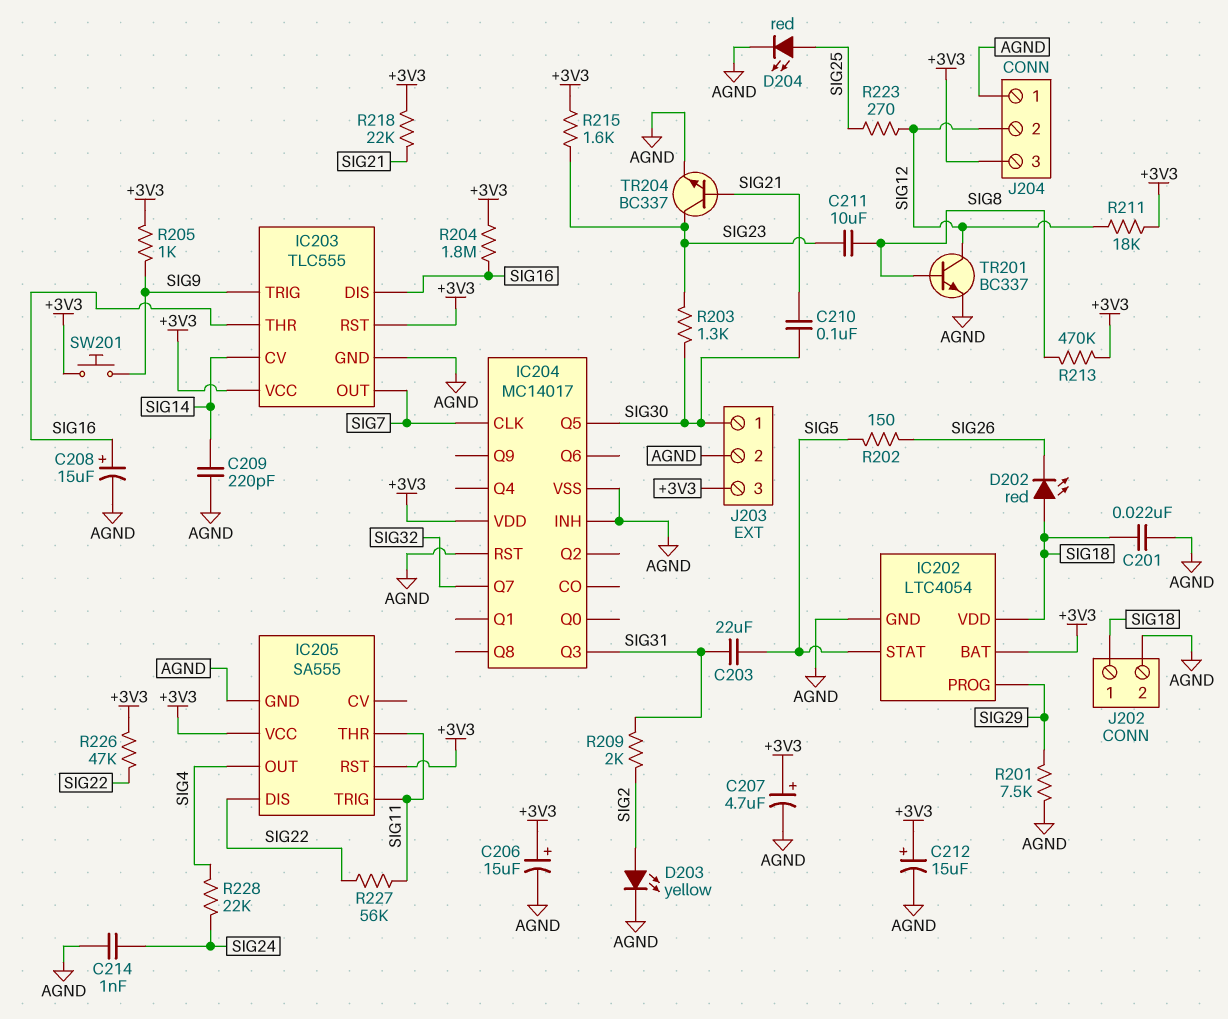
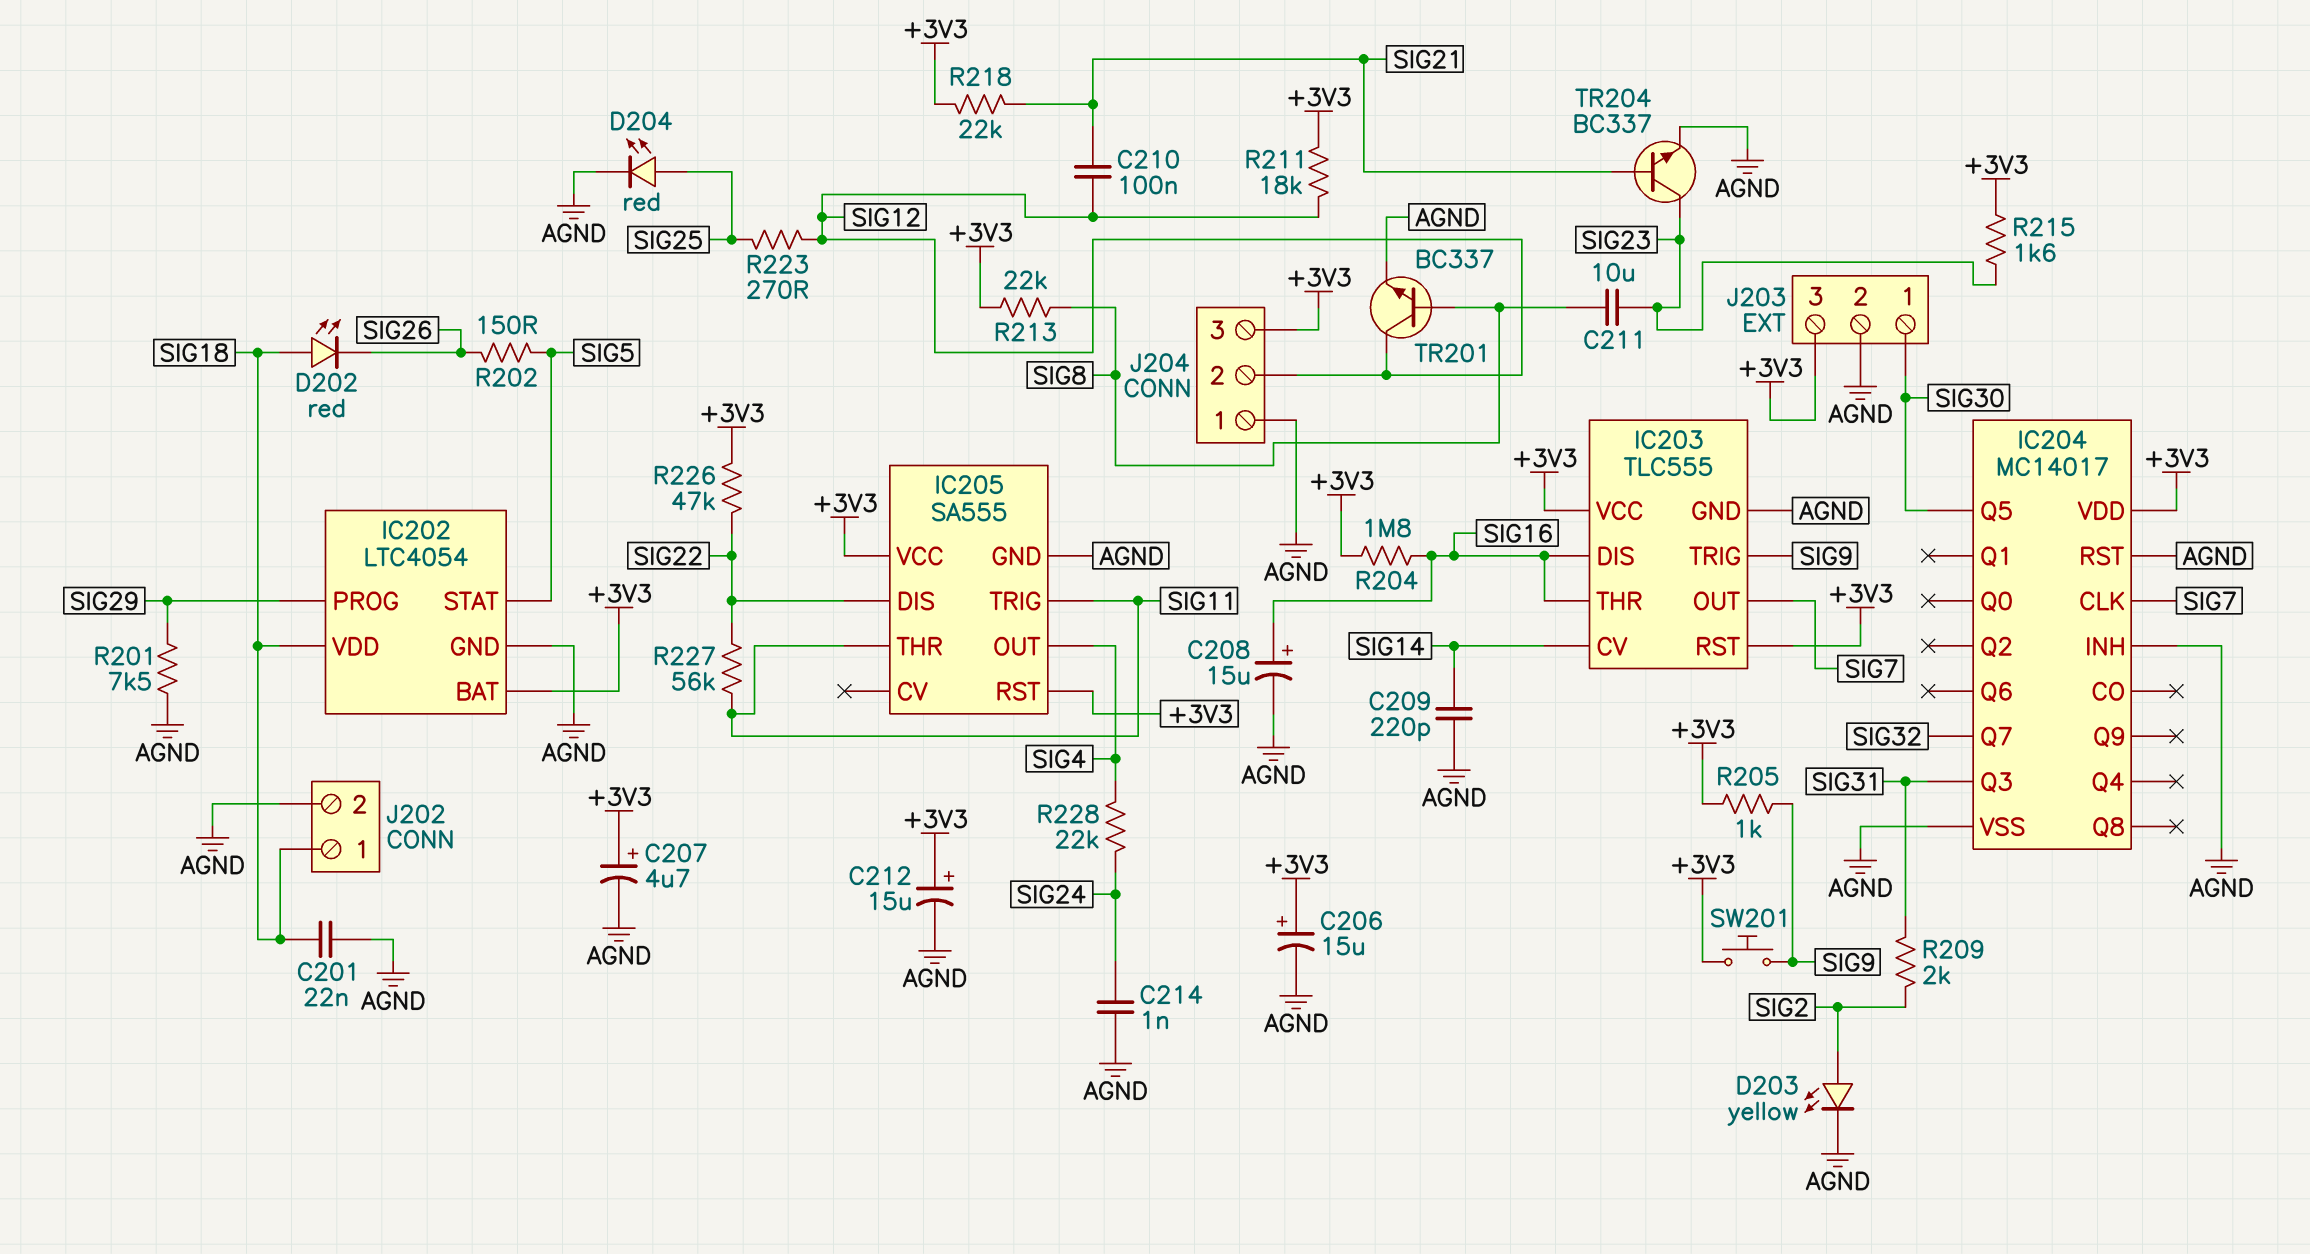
C203: 22uF (SIG5, SIG31) -> none
C210: 100nF (SIG21, SIG30) -> 100nF (SIG12, SIG21)
R203: 1.3k (SIG23, SIG30) -> none
R213: 470k (+3V3, SIG8) -> 22k (+3V3, SIG8)

